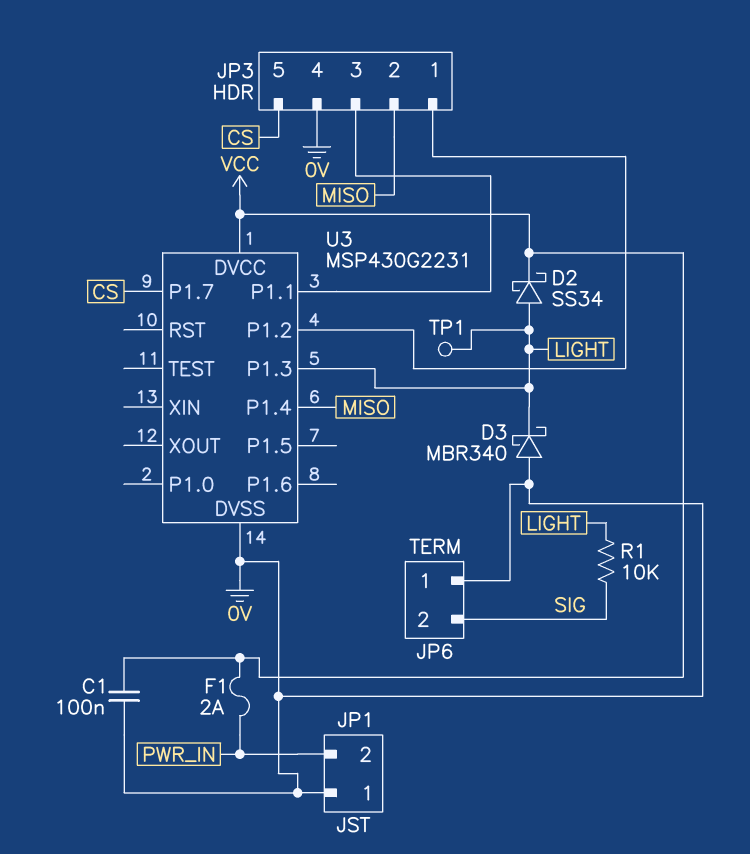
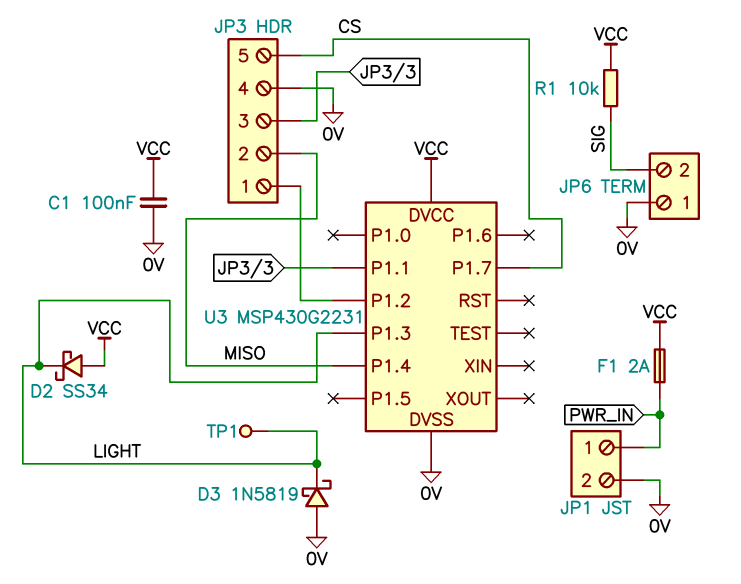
D2: schottky SS34 (A LIGHT, K VCC) -> schottky SS34 (A VCC, K LIGHT)
D3: schottky MBR340 (A 0V, K LIGHT) -> schottky 1N5819 (A 0V, K LIGHT)
JP1 pin 1: 0V -> PWR_IN
JP1 pin 2: PWR_IN -> 0V
R1: 10k (LIGHT, SIG) -> 10k (SIG, VCC)

